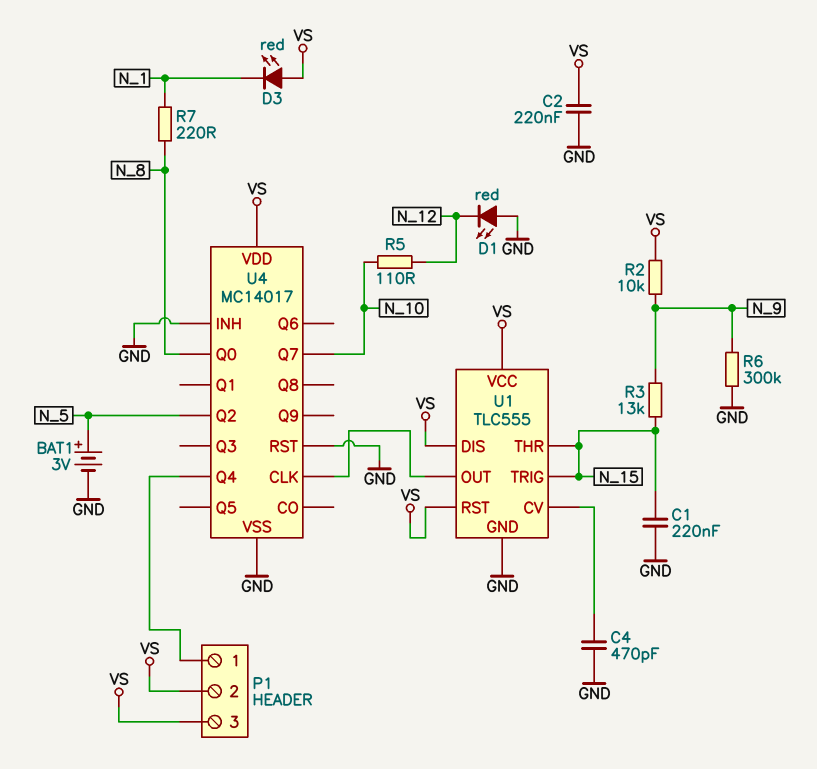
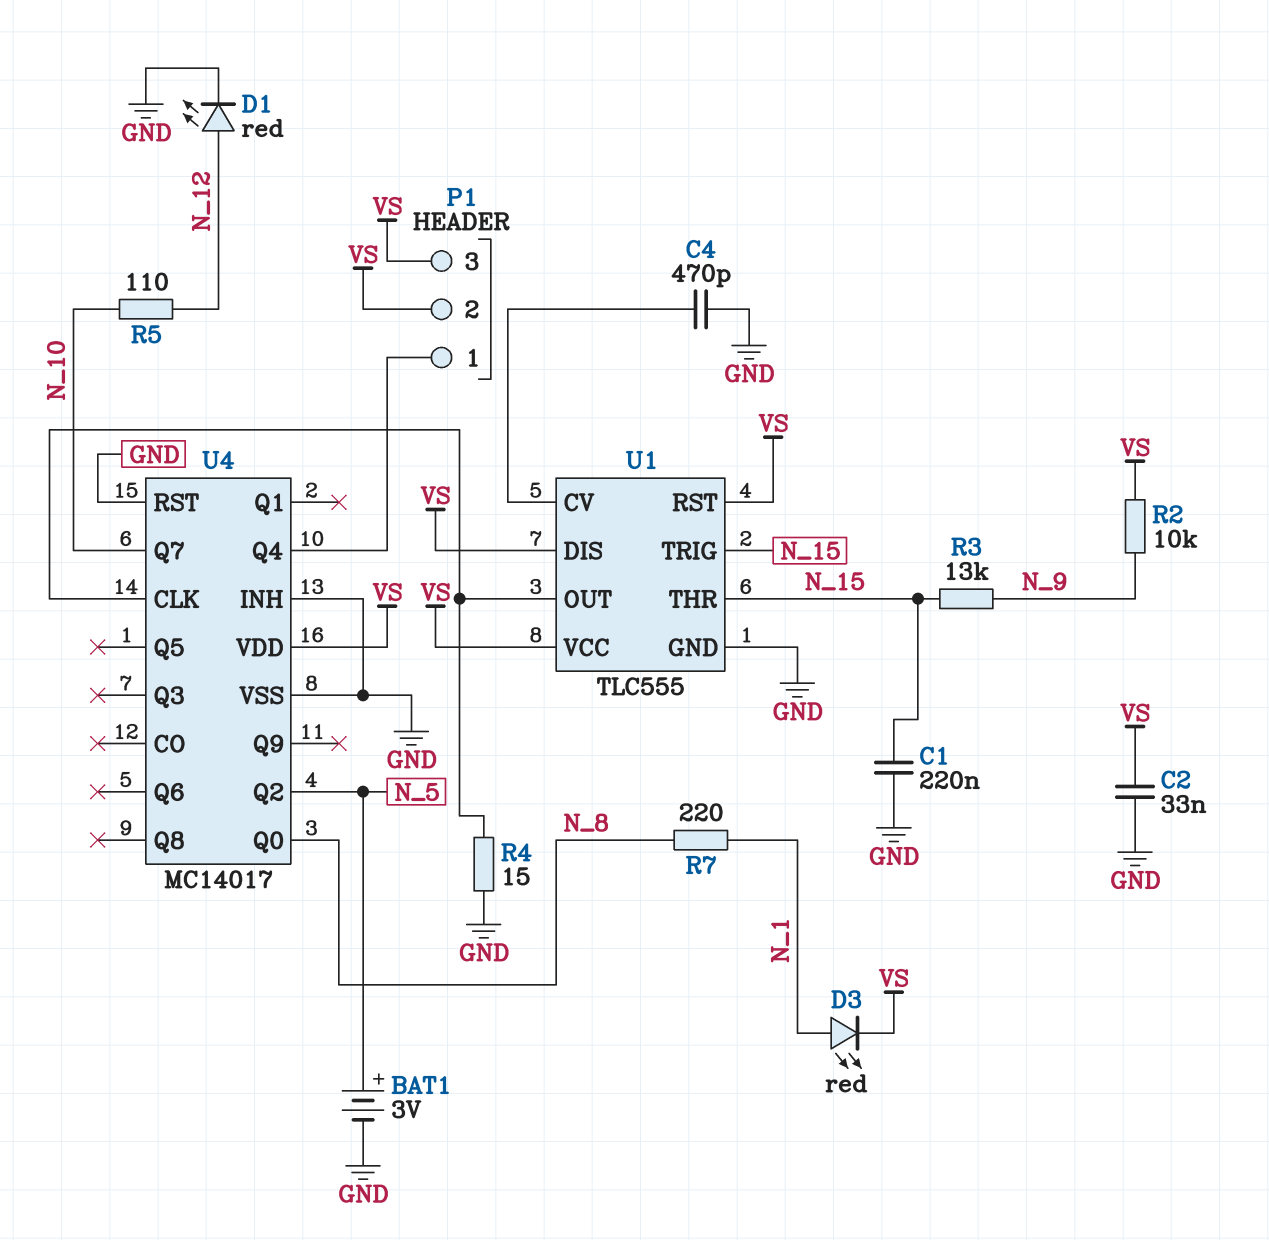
C2: 220nF (GND, VS) -> 33nF (GND, VS)
D1: LED red (A GND, K N_12) -> LED red (A N_12, K GND)
D3: LED red (A VS, K N_1) -> LED red (A N_1, K VS)
R4: none -> 15 (GND, U1/OUT)
R6: 300k (GND, N_9) -> none

